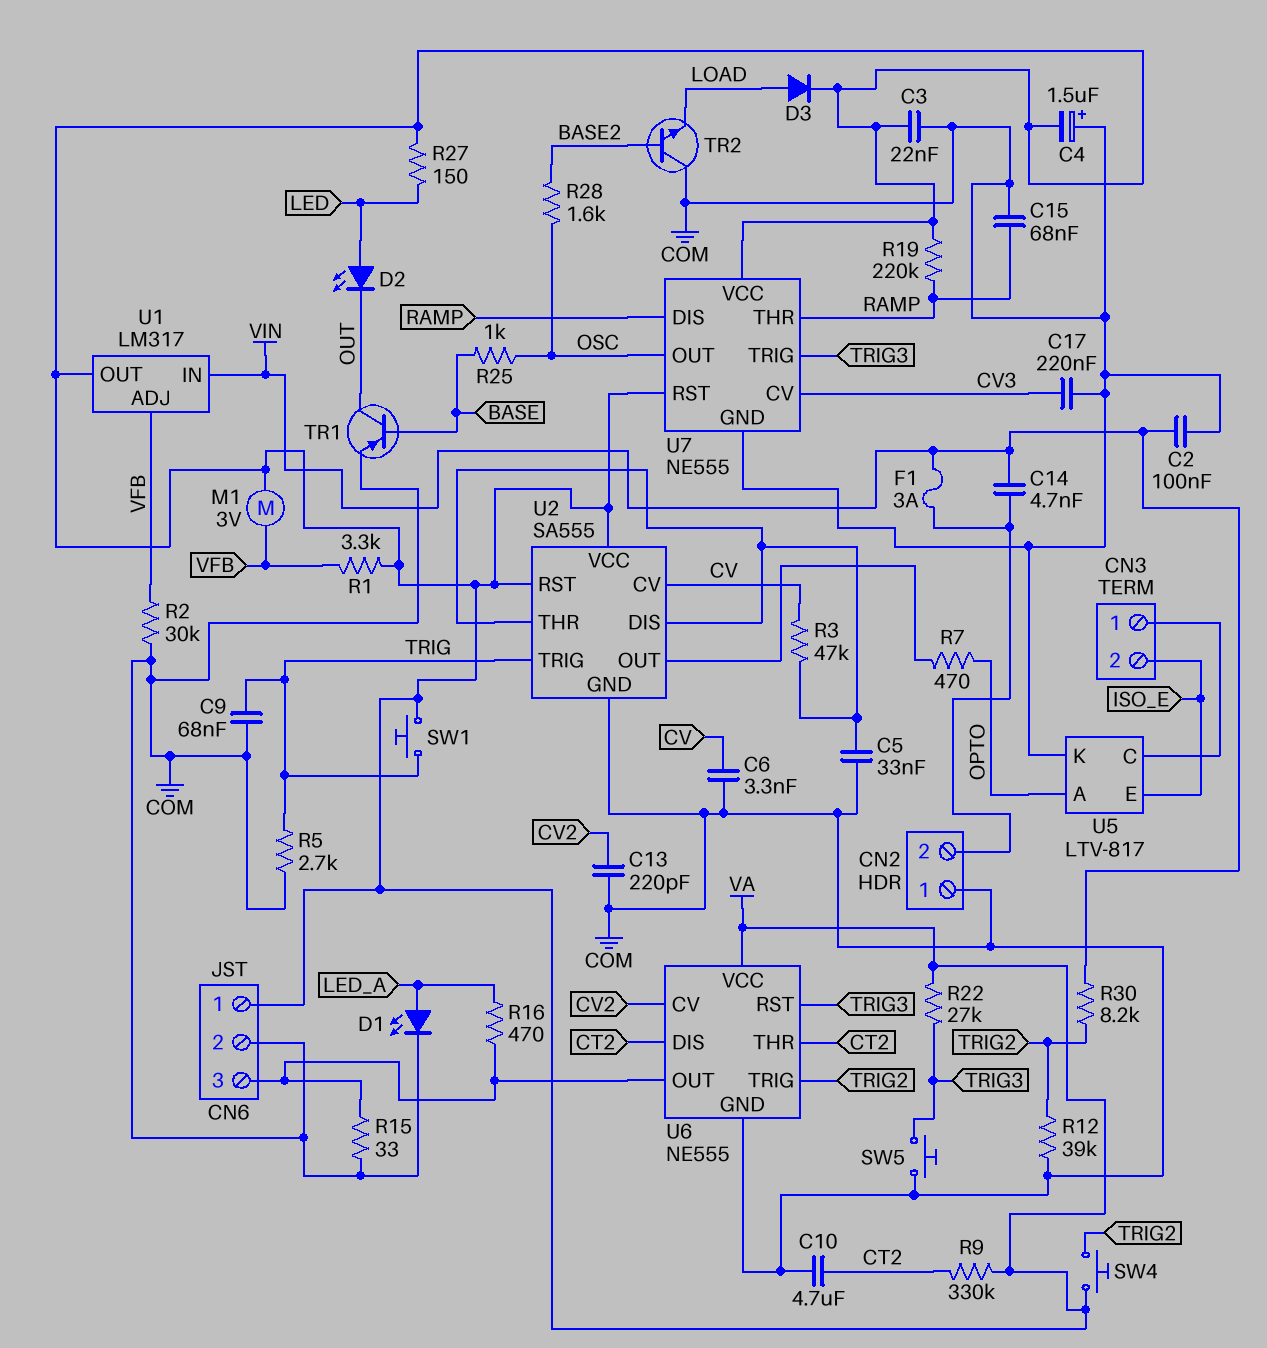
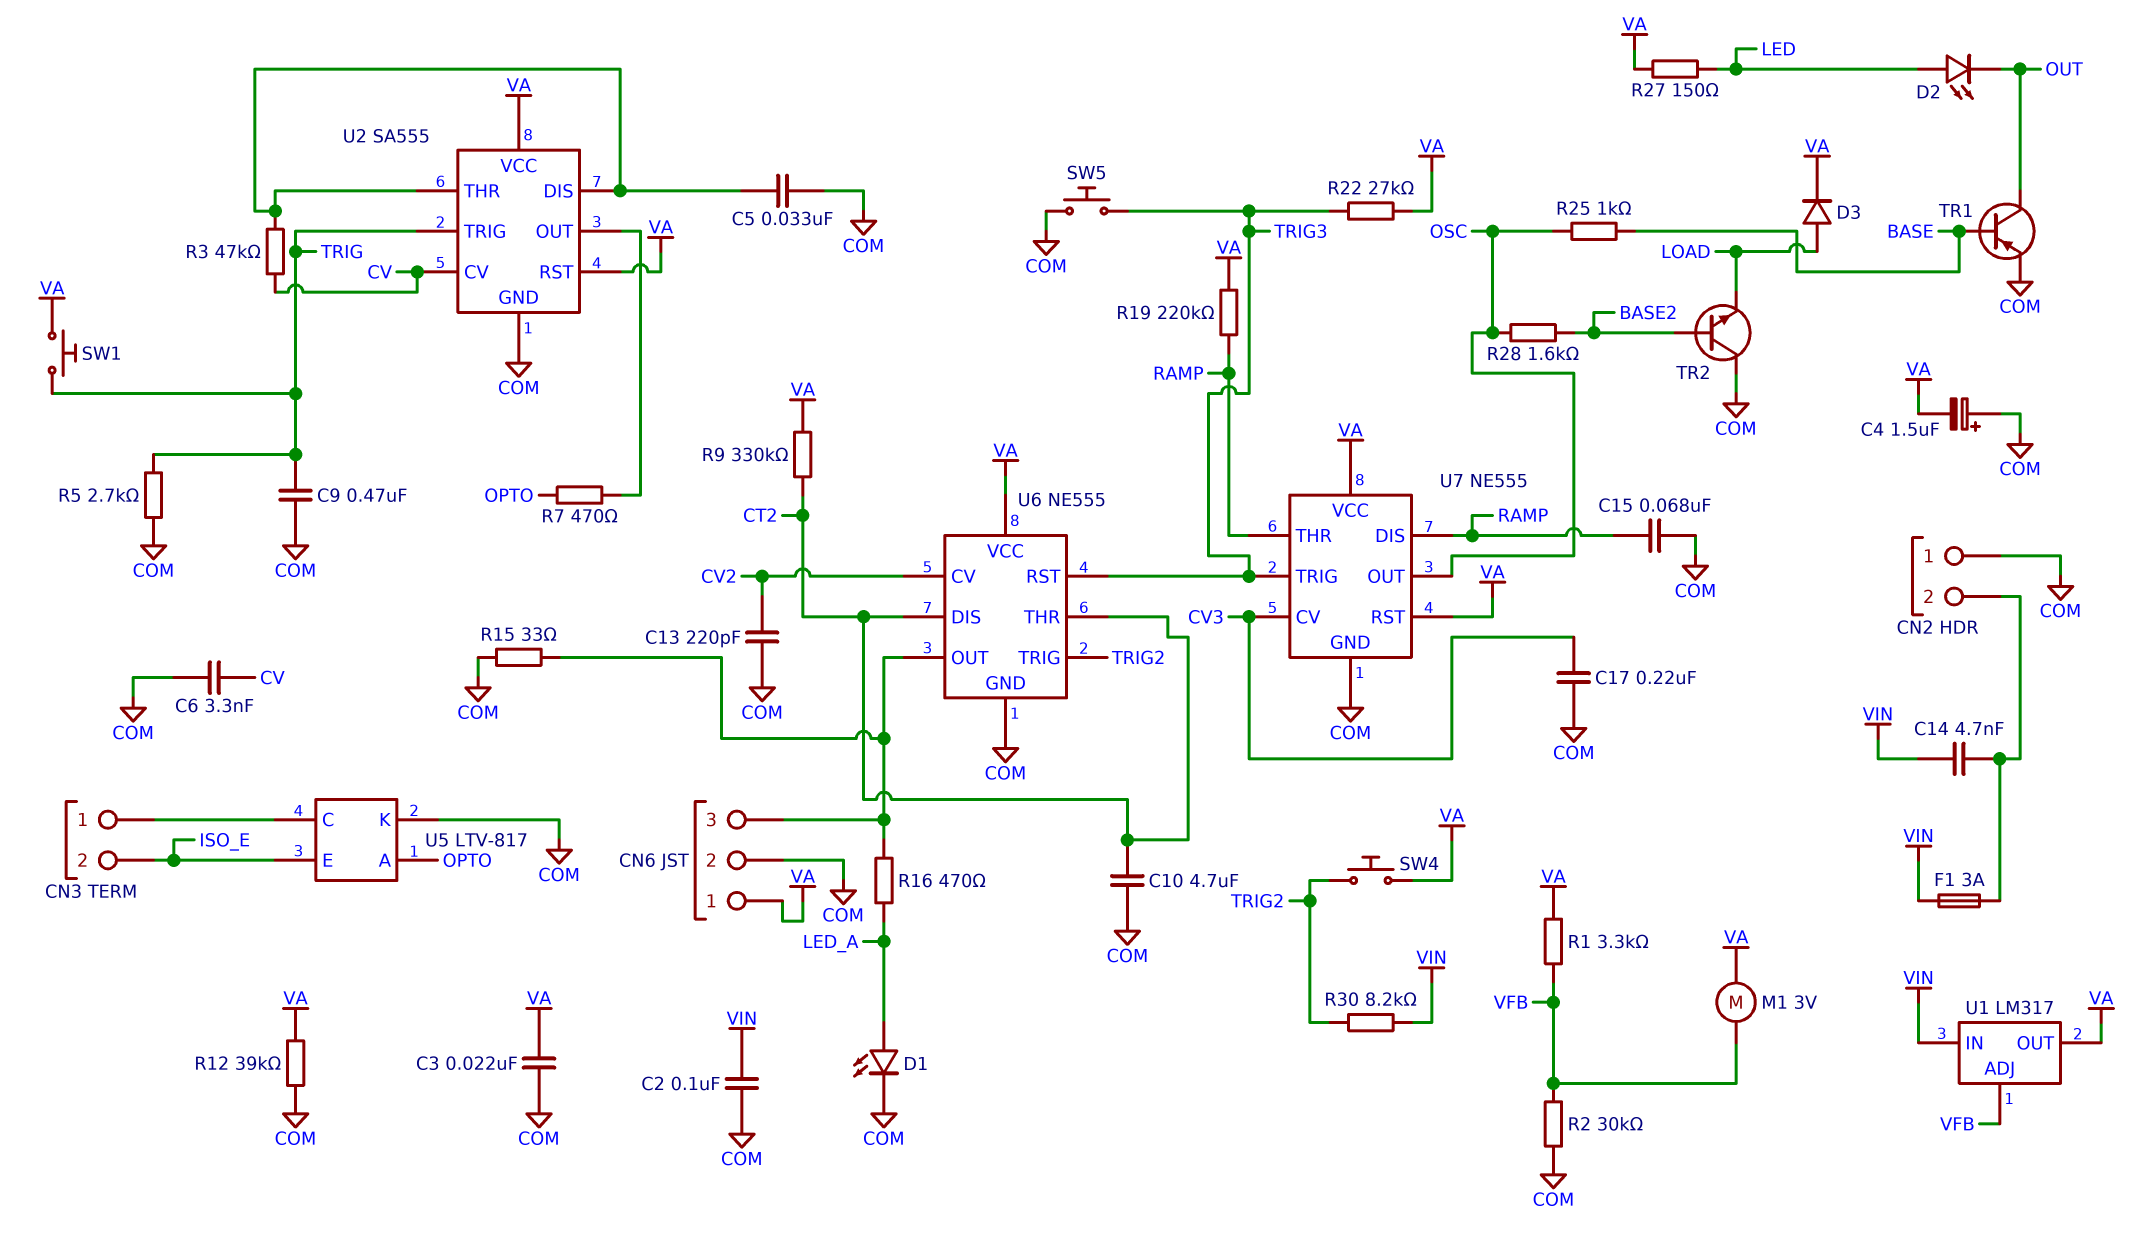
C9: 68nF (COM, TRIG) -> 470nF (COM, TRIG)
R12: 39k (COM, TRIG2) -> 39k (COM, VA)

